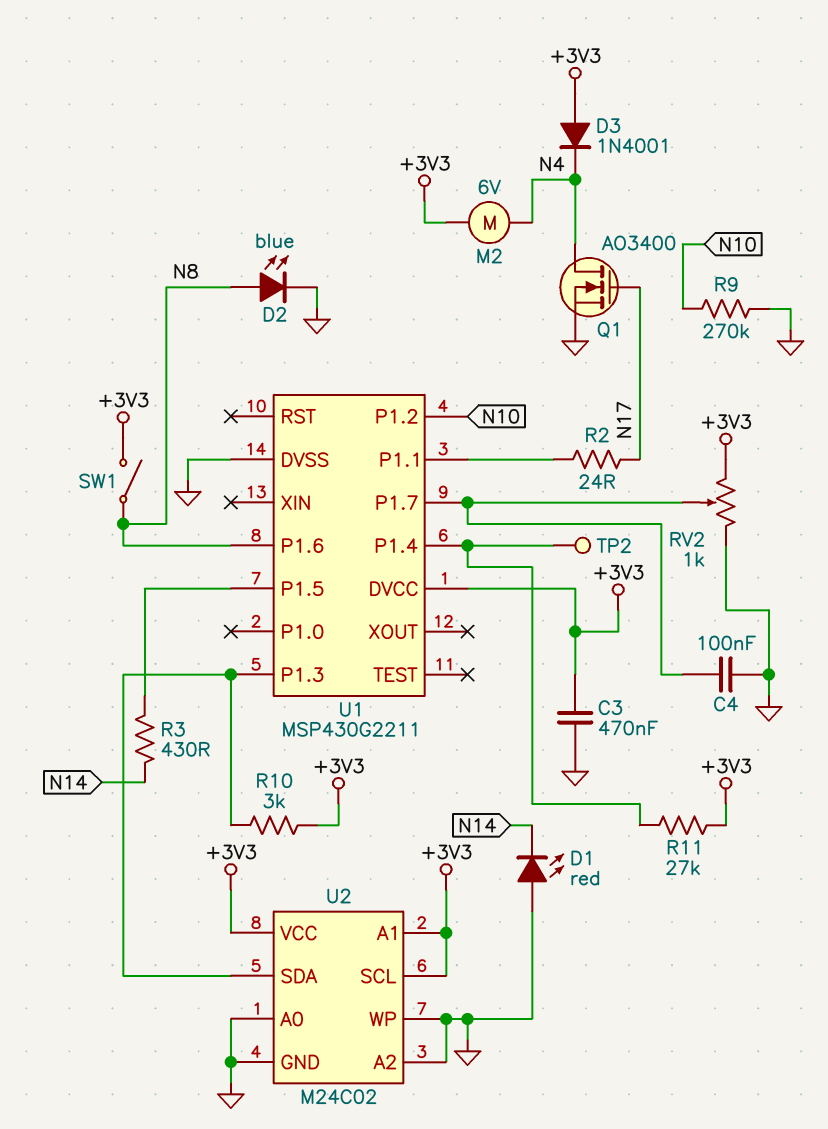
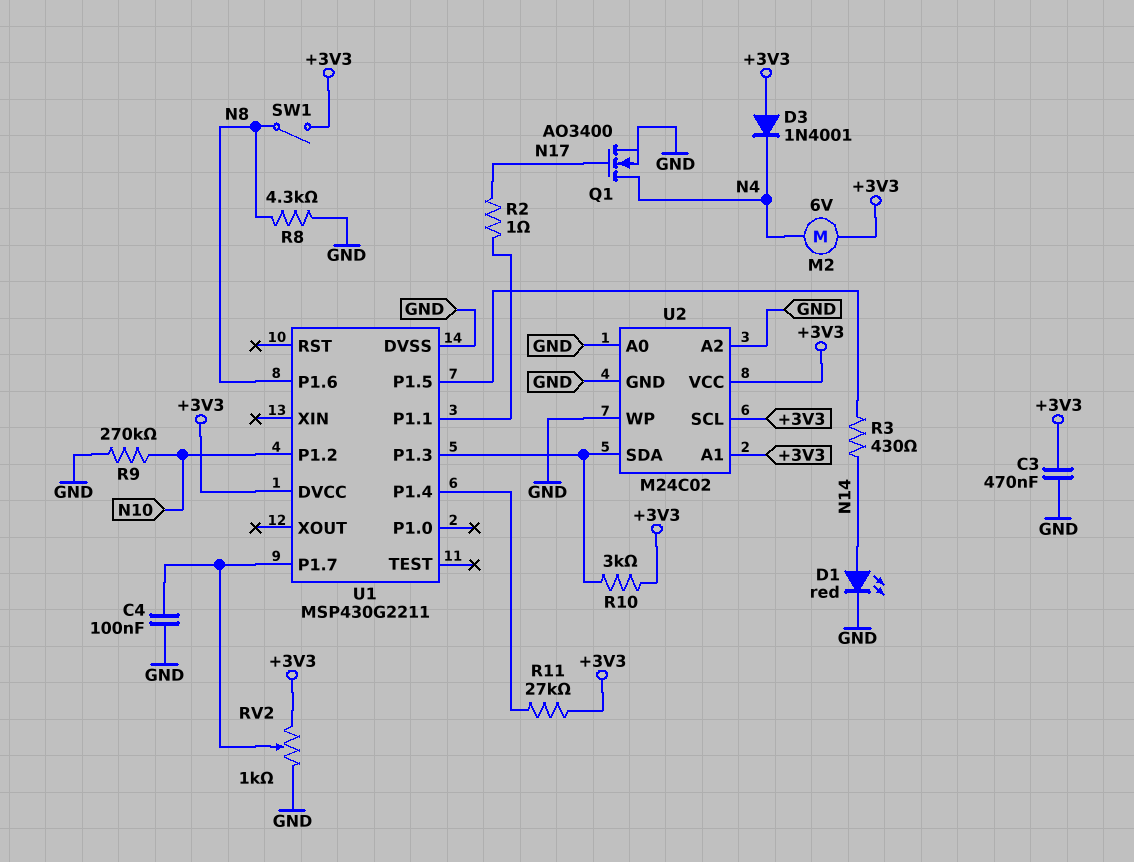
D1: LED red (A GND, K N14) -> LED red (A N14, K GND)
D2: LED blue (A N8, K GND) -> none
R2: 24 (N17, U1/P1.1) -> 1 (N17, U1/P1.1)
R8: none -> 4.3k (GND, N8)
TP2: test point (U1/P1.4) -> none

